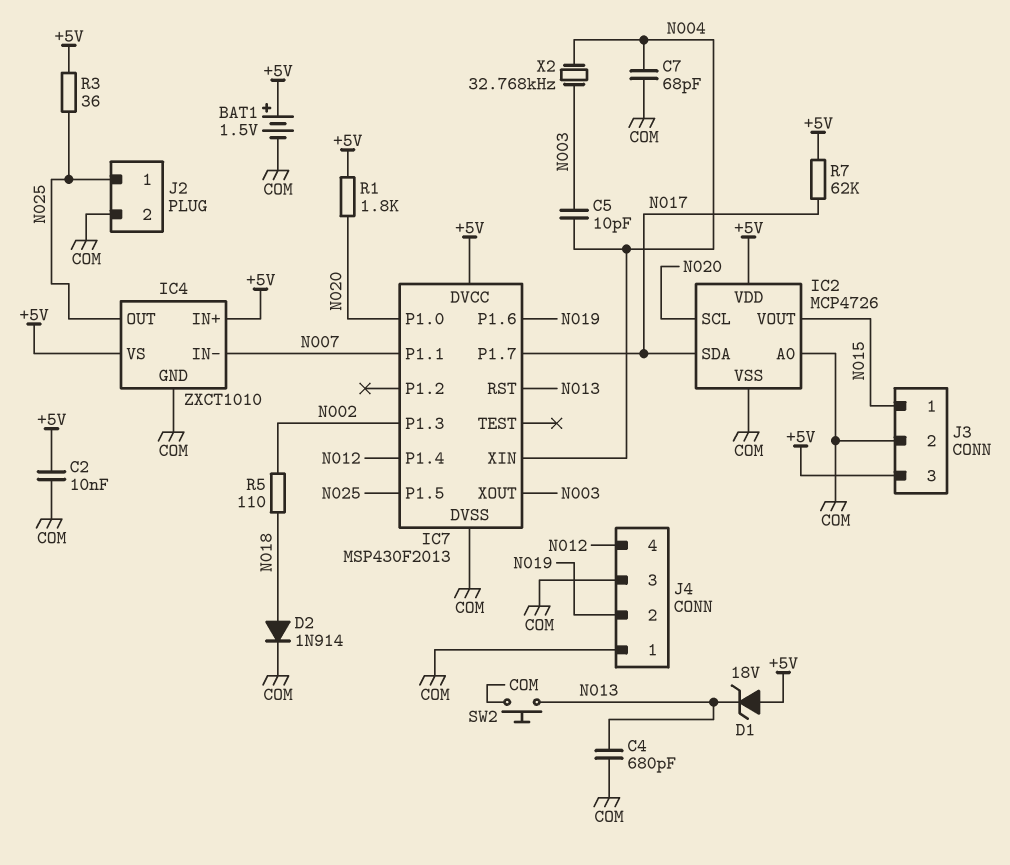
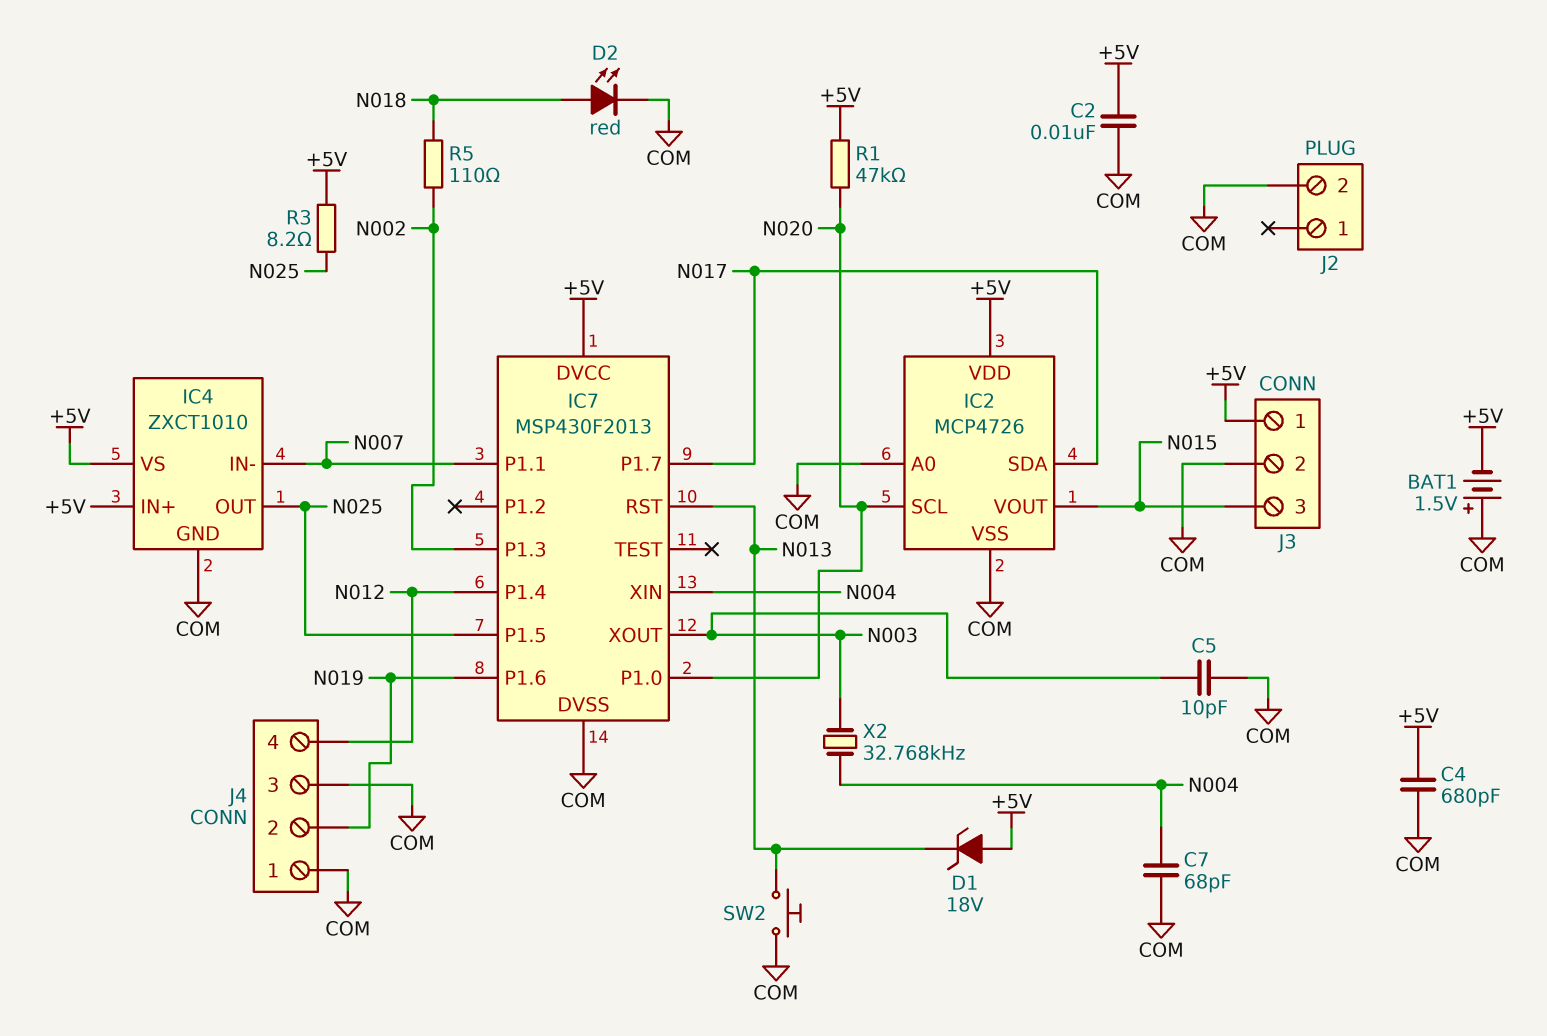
BAT1: 1.5V (plus +5V, minus COM) -> 1.5V (plus COM, minus +5V)
C4: 680pF (COM, N013) -> 680pF (+5V, COM)
C5: 10pF (N003, N004) -> 10pF (COM, N003)
D2: diode 1N914 (A N018, K COM) -> LED red (A N018, K COM)
J2 pin 1: N025 -> none
J3 pin 1: N015 -> +5V
J3 pin 3: +5V -> N015
R1: 1.8k (+5V, N020) -> 47k (+5V, N020)
R3: 36 (+5V, N025) -> 8.2 (+5V, N025)
R7: 62k (+5V, N017) -> none

